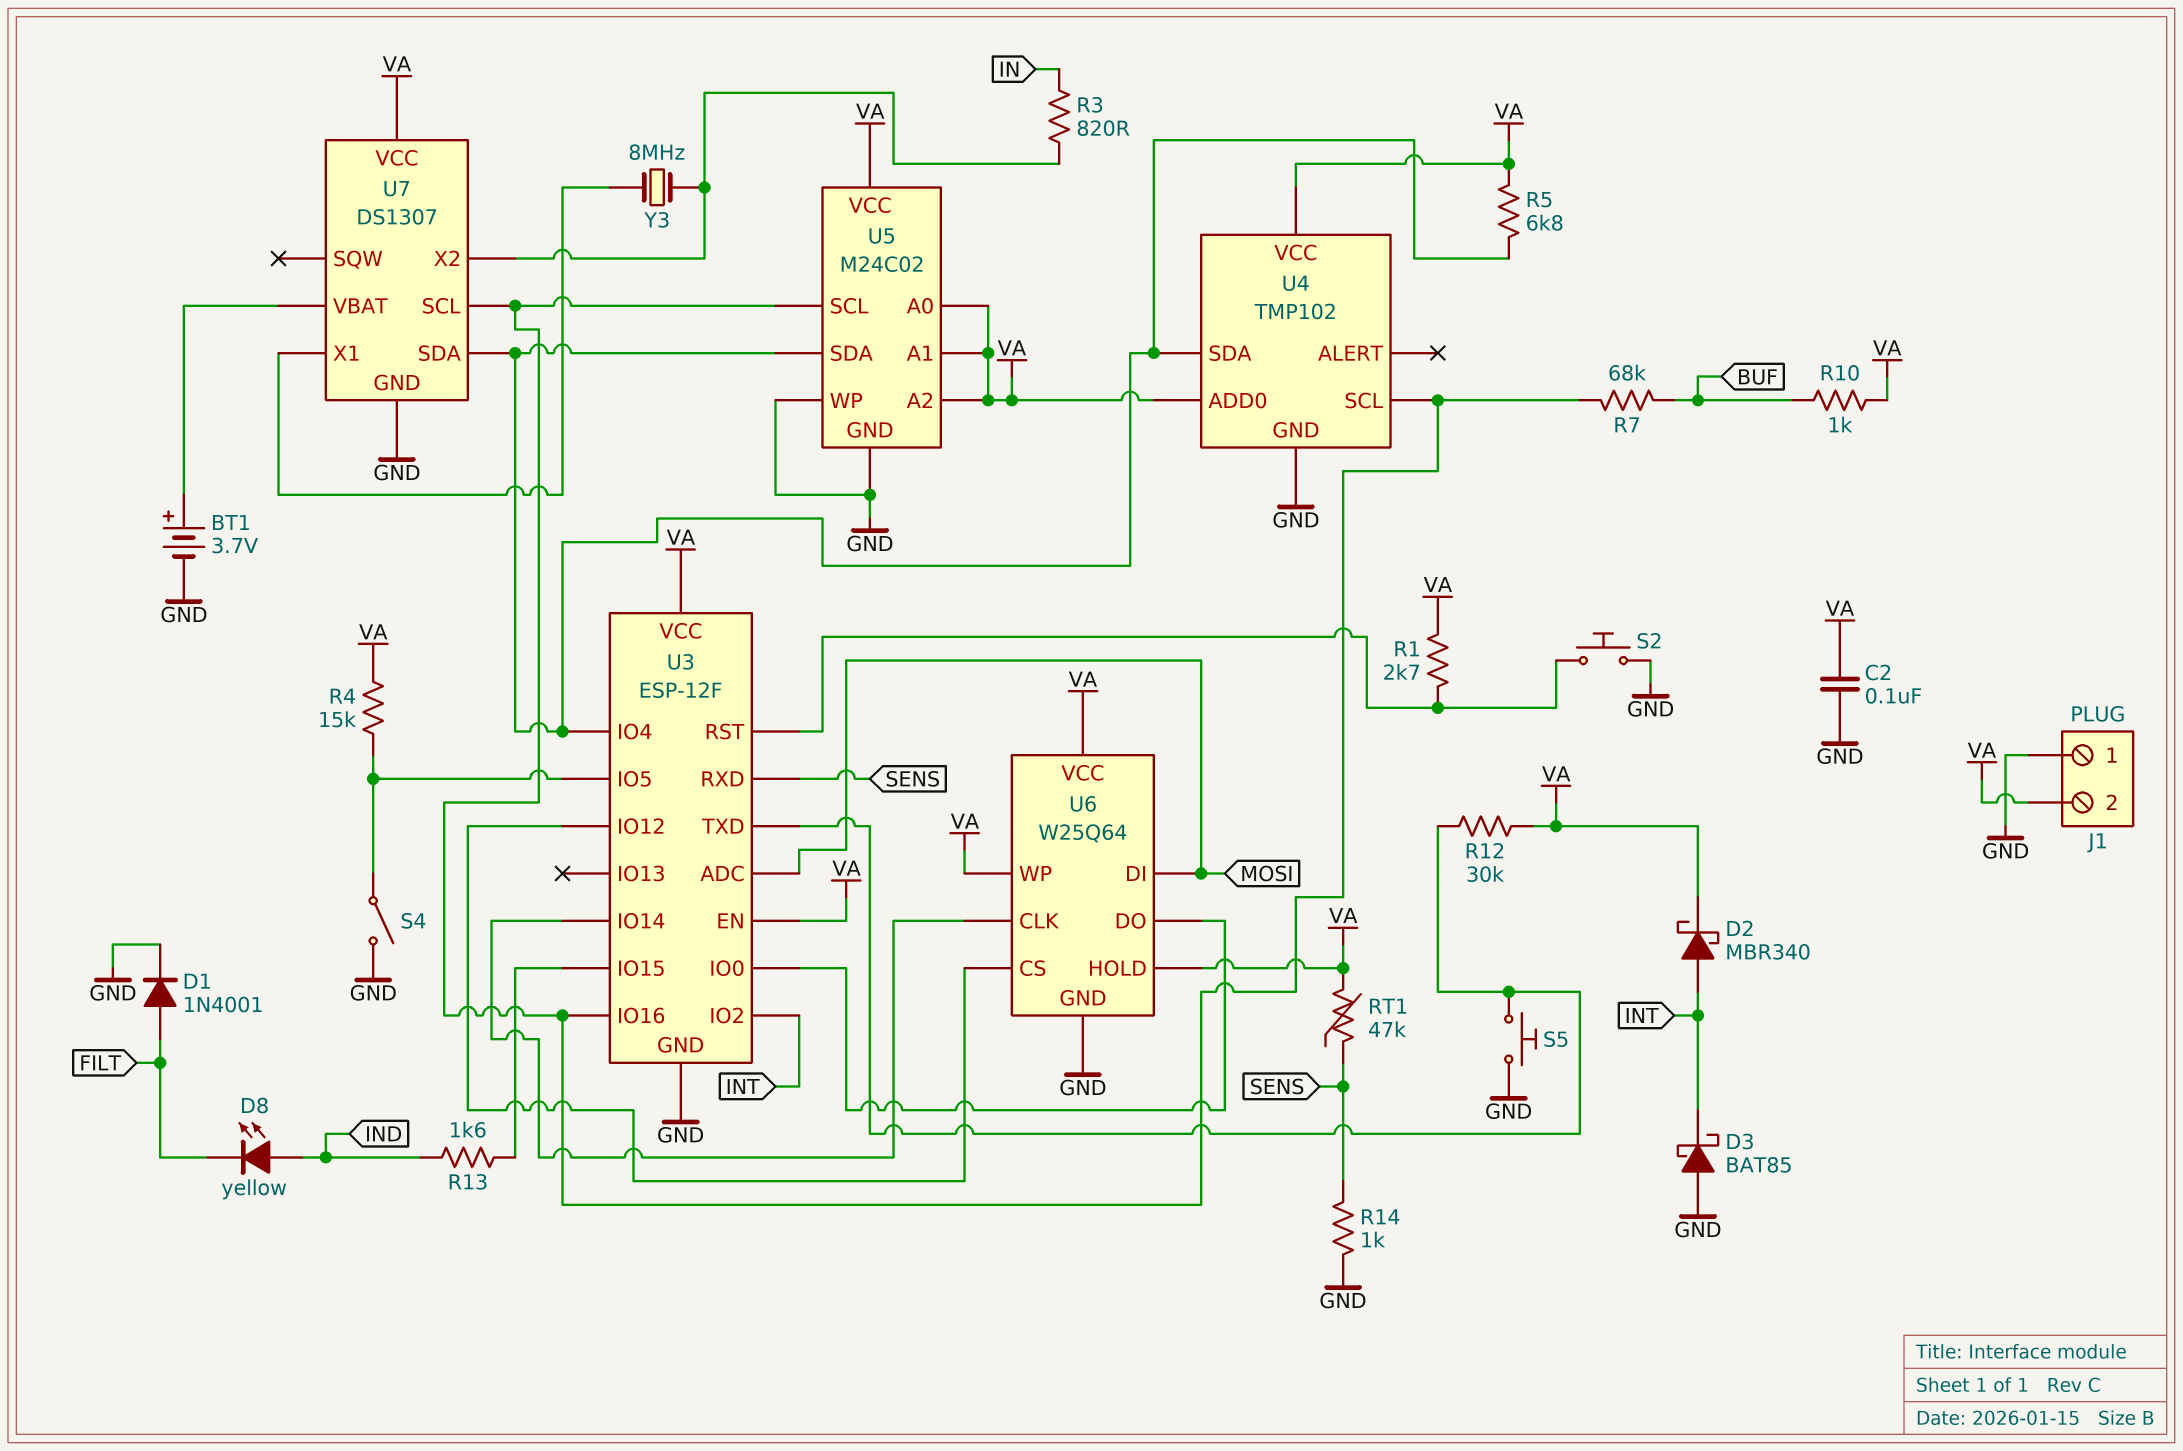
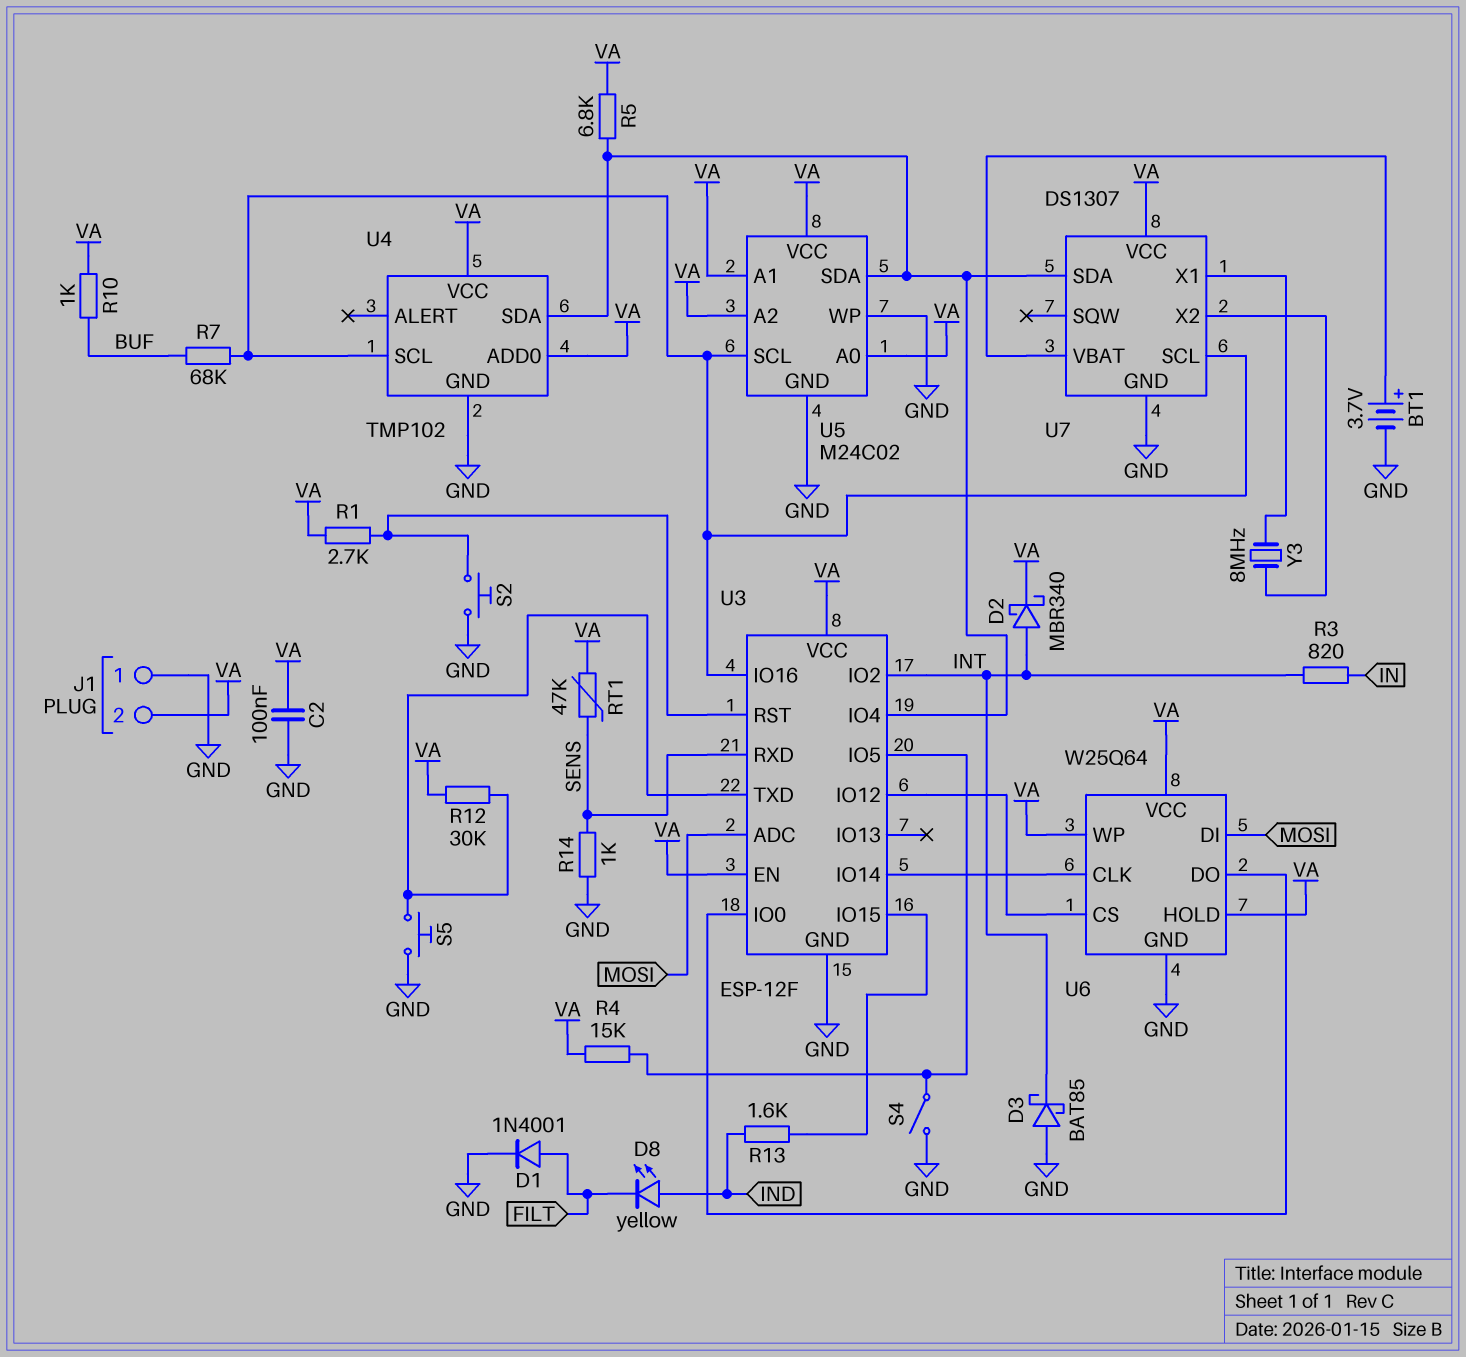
R3: 820 (IN, U7/X2) -> 820 (IN, INT)

